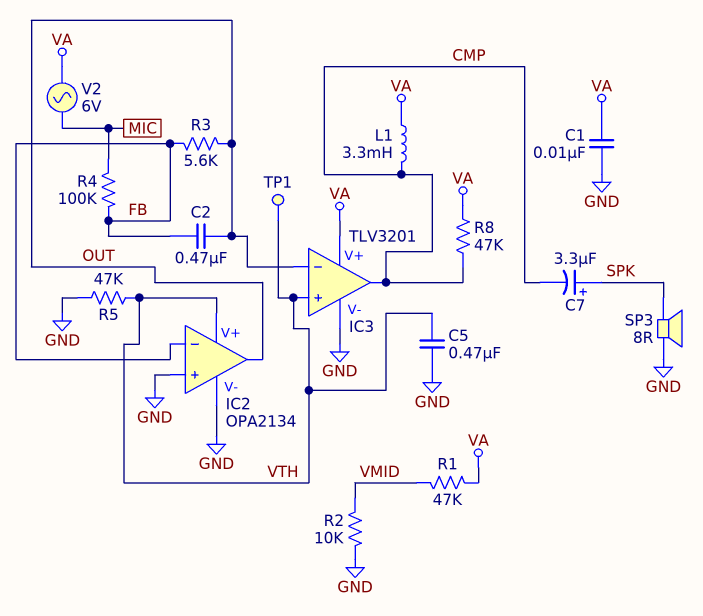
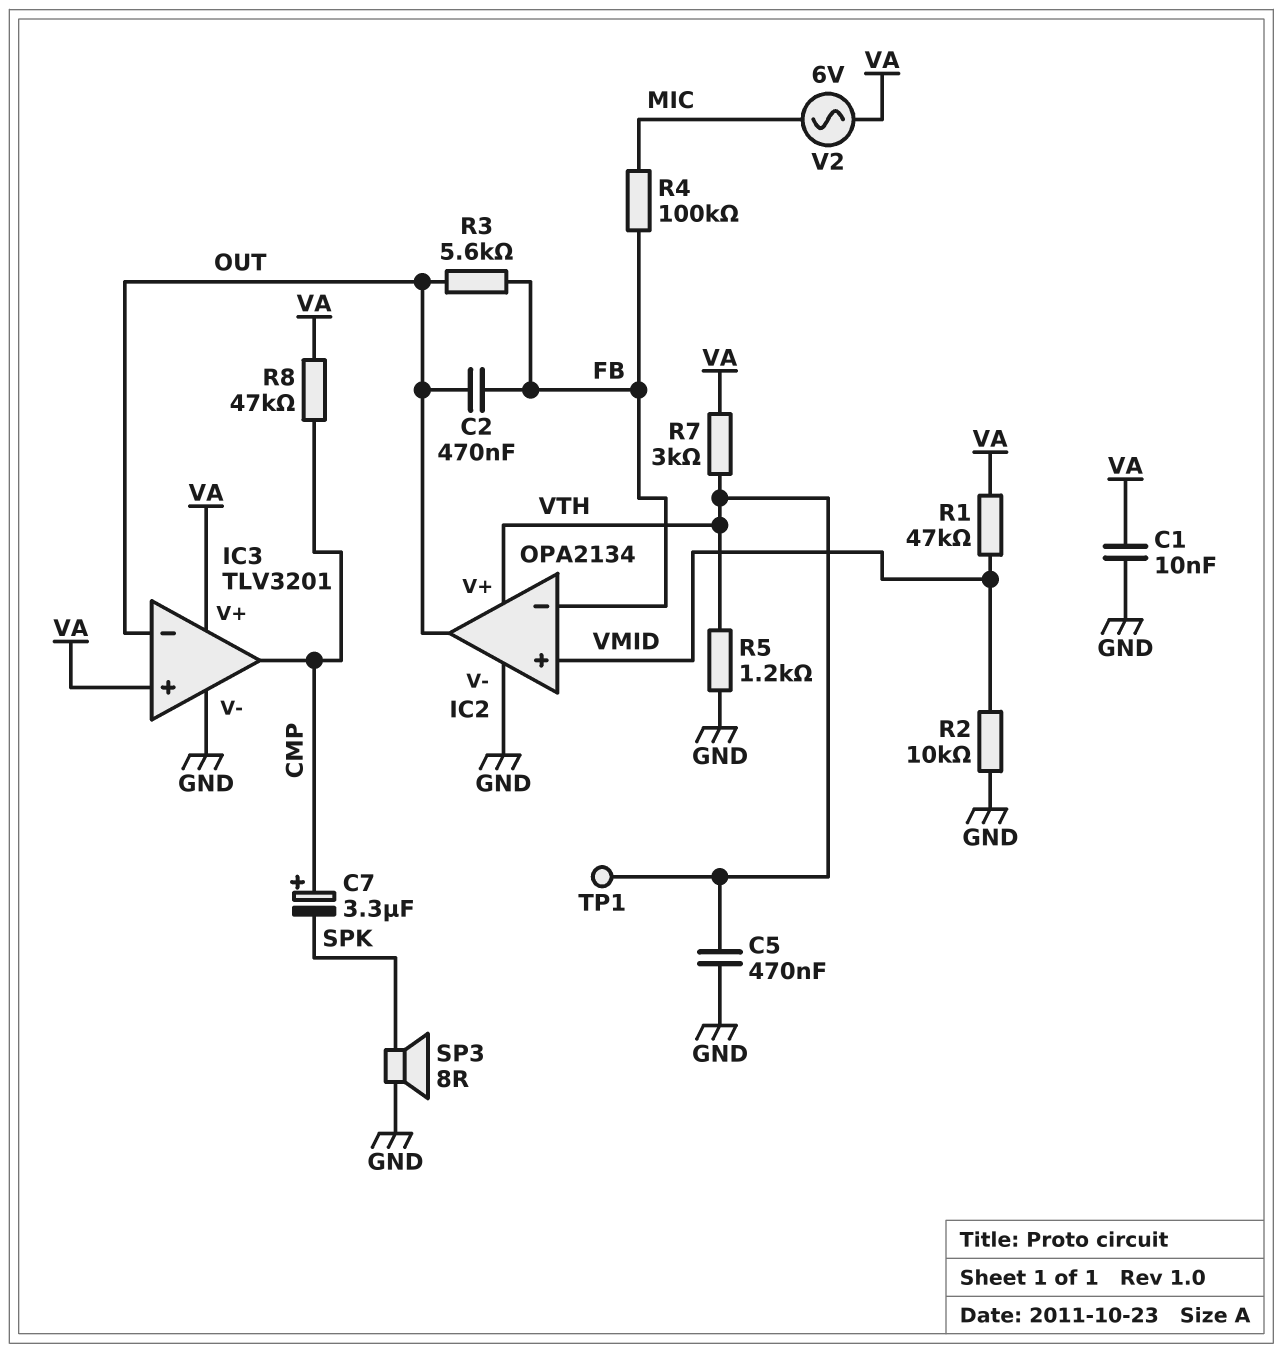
C7: 3.3uF (plus SPK, minus CMP) -> 3.3uF (plus CMP, minus SPK)
IC2 pin in+: GND -> VMID
IC3 pin in+: VTH -> VA
L1: 3.3mH (CMP, VA) -> none
R5: 47k (GND, VTH) -> 1.2k (GND, VTH)
R7: none -> 3k (VA, VTH)

